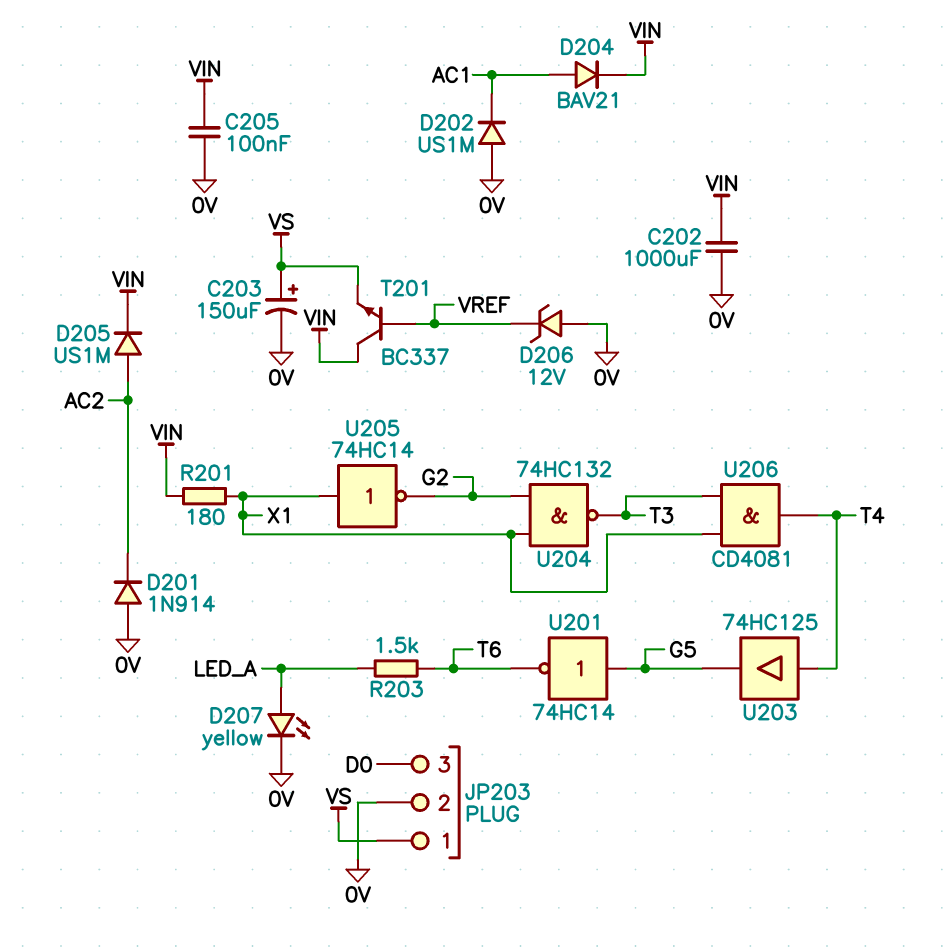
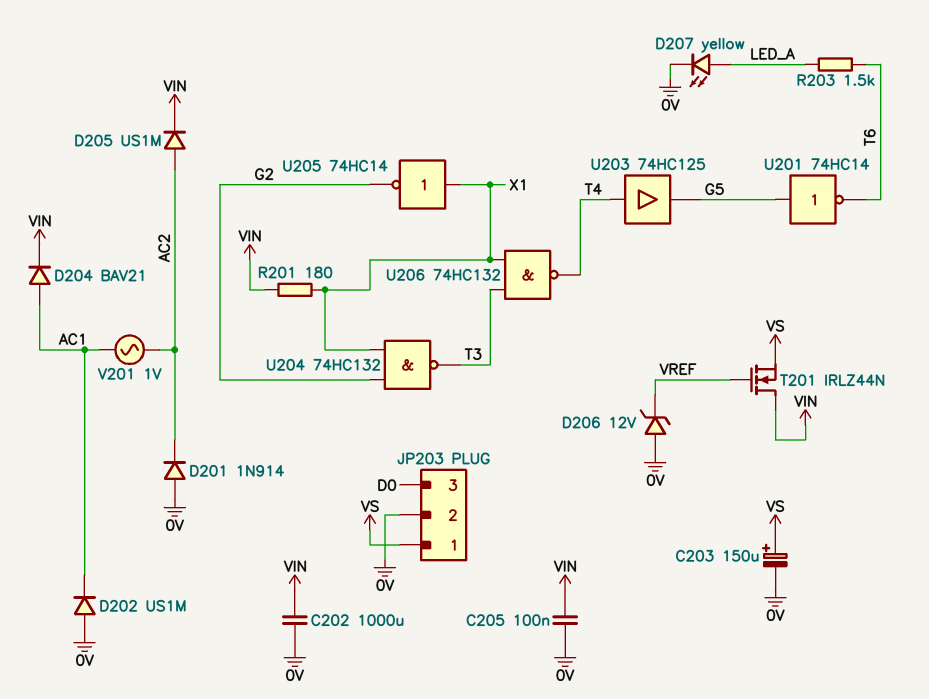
T201: NPN BC337 (B VREF, C VIN, E VS) -> NMOS IRLZ44N (G VREF, D VIN, S VS)
U206: AND CD4081 (in T3, in X1, out T4) -> NAND 74HC132 (in T3, in X1, out T4)
V201: none -> AC 1V (AC1, AC2)

